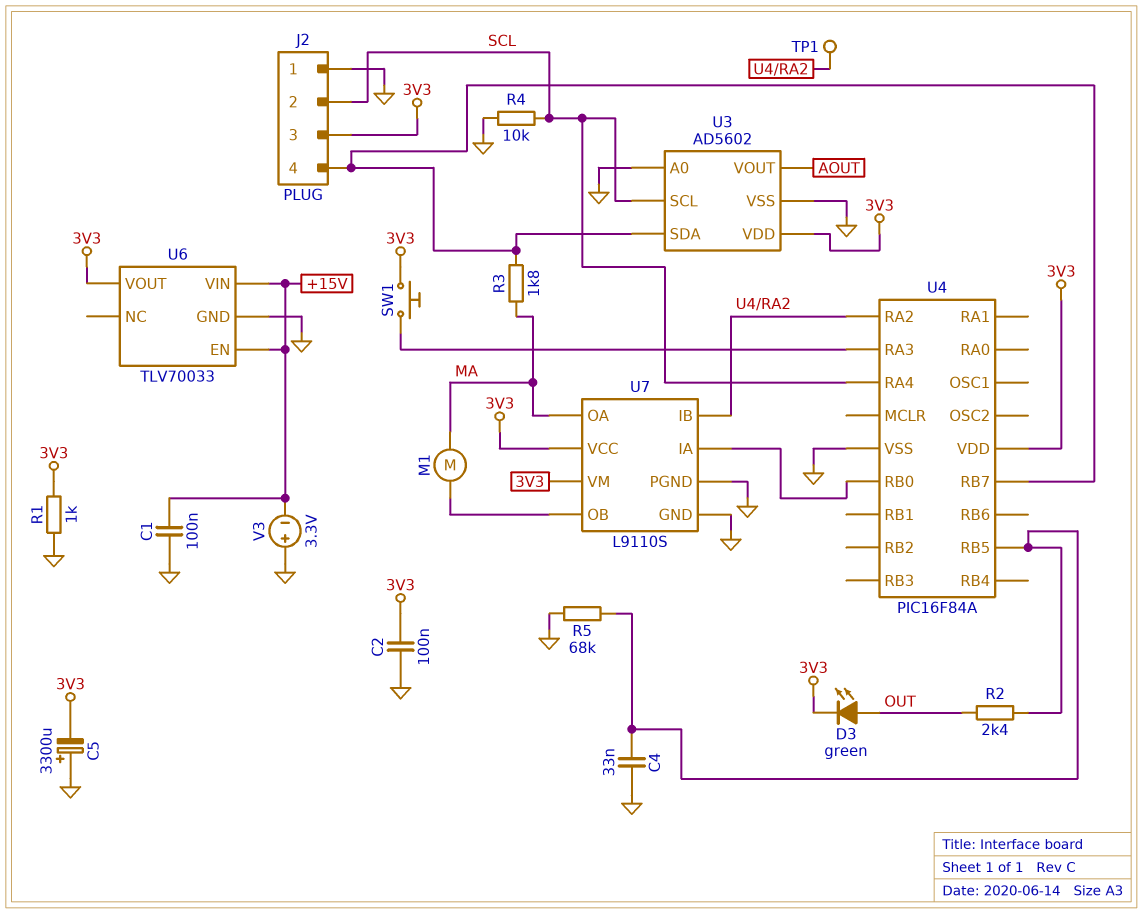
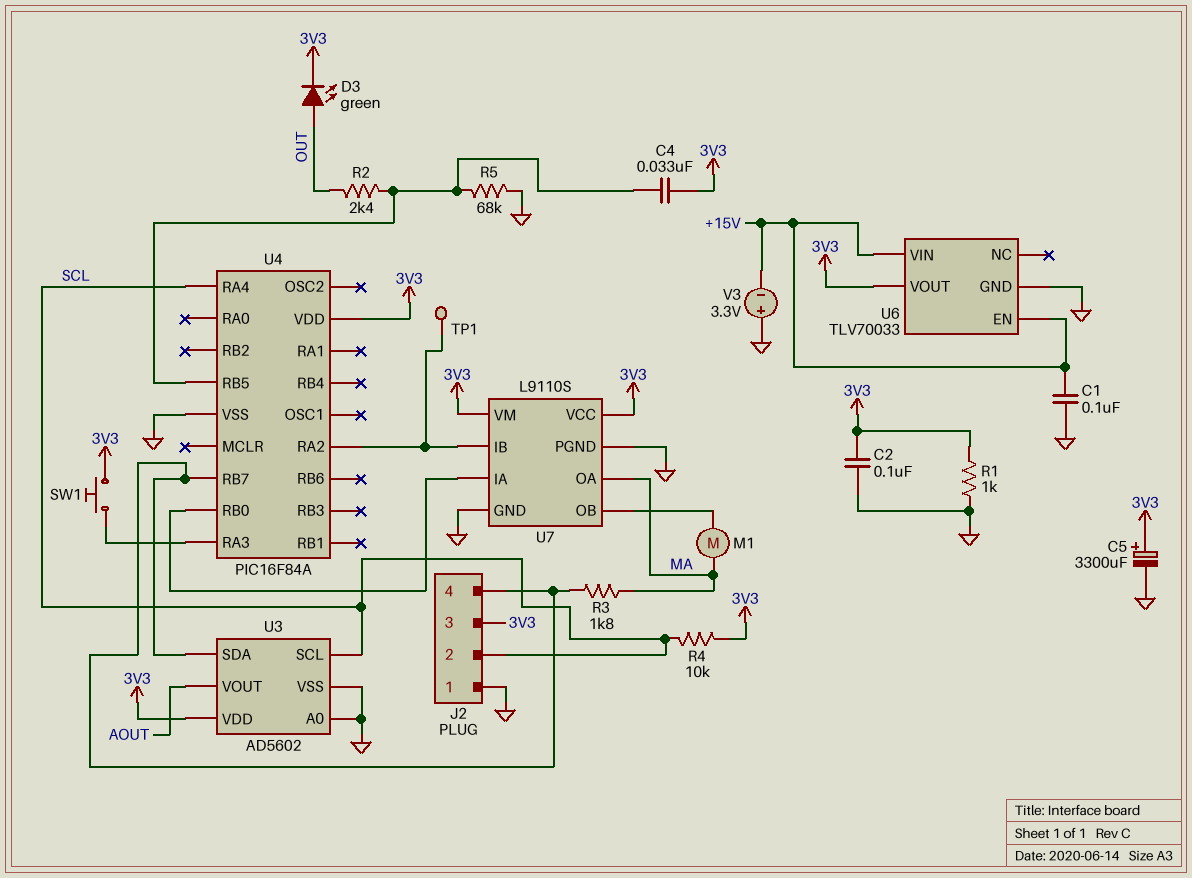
C4: 33nF (GND, U4/RB5) -> 33nF (3V3, U4/RB5)
C5: 3300uF (plus GND, minus 3V3) -> 3300uF (plus 3V3, minus GND)
R4: 10k (GND, SCL) -> 10k (3V3, SCL)

